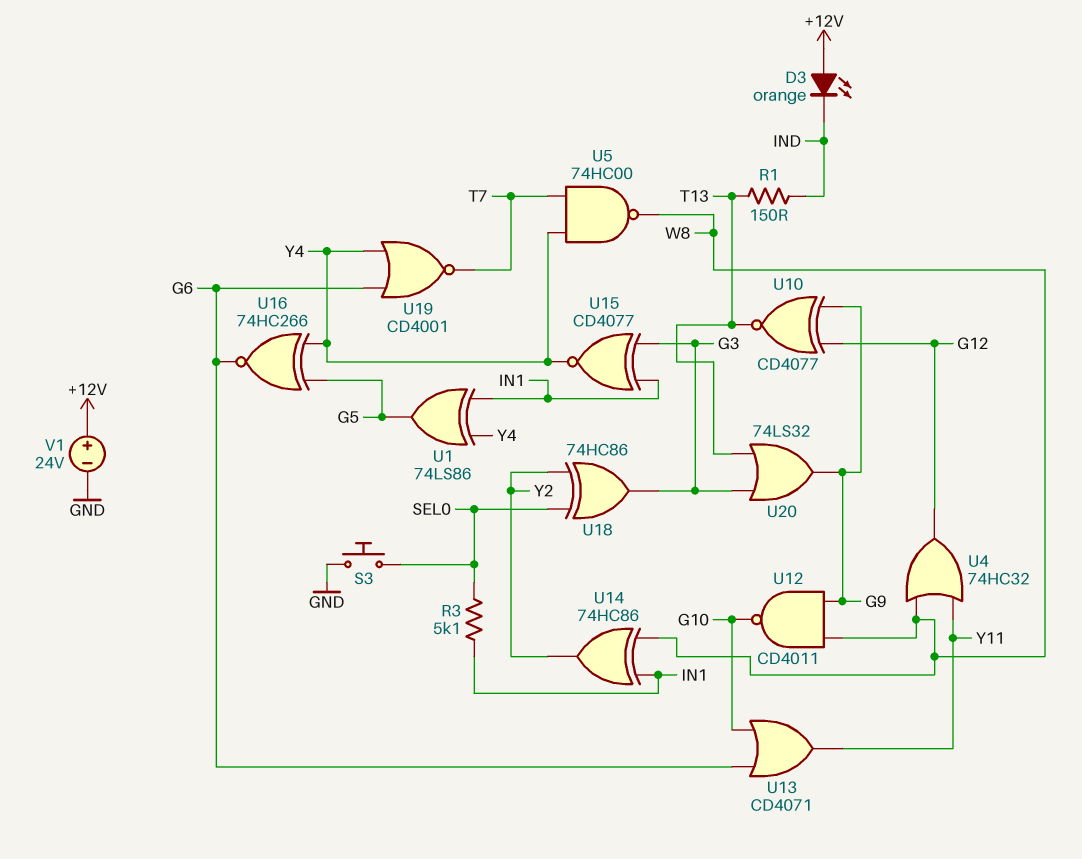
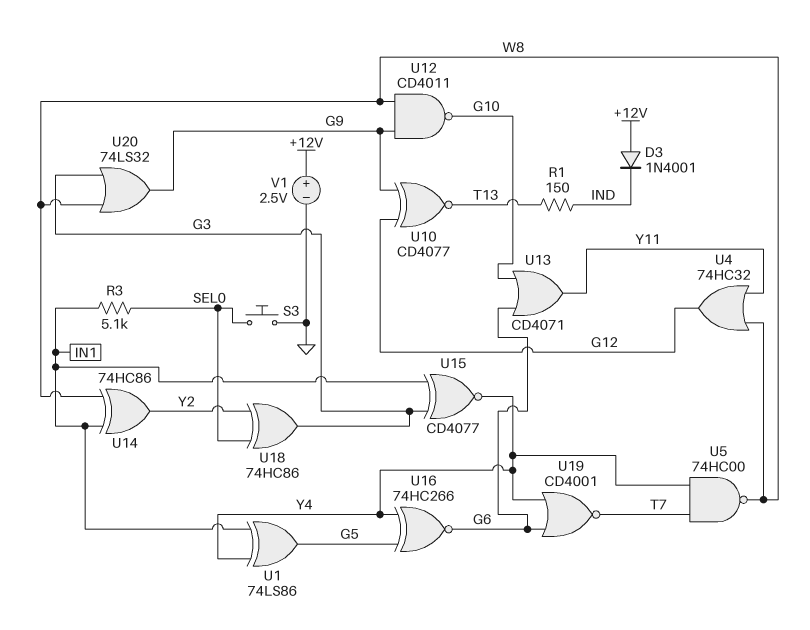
D3: LED orange (A +12V, K IND) -> diode 1N4001 (A +12V, K IND)
U20: OR 74LS32 (in G3, in T13, out G9) -> OR 74LS32 (in G3, in W8, out G9)
V1: 24V (plus +12V, minus GND) -> 2.5V (plus +12V, minus GND)

